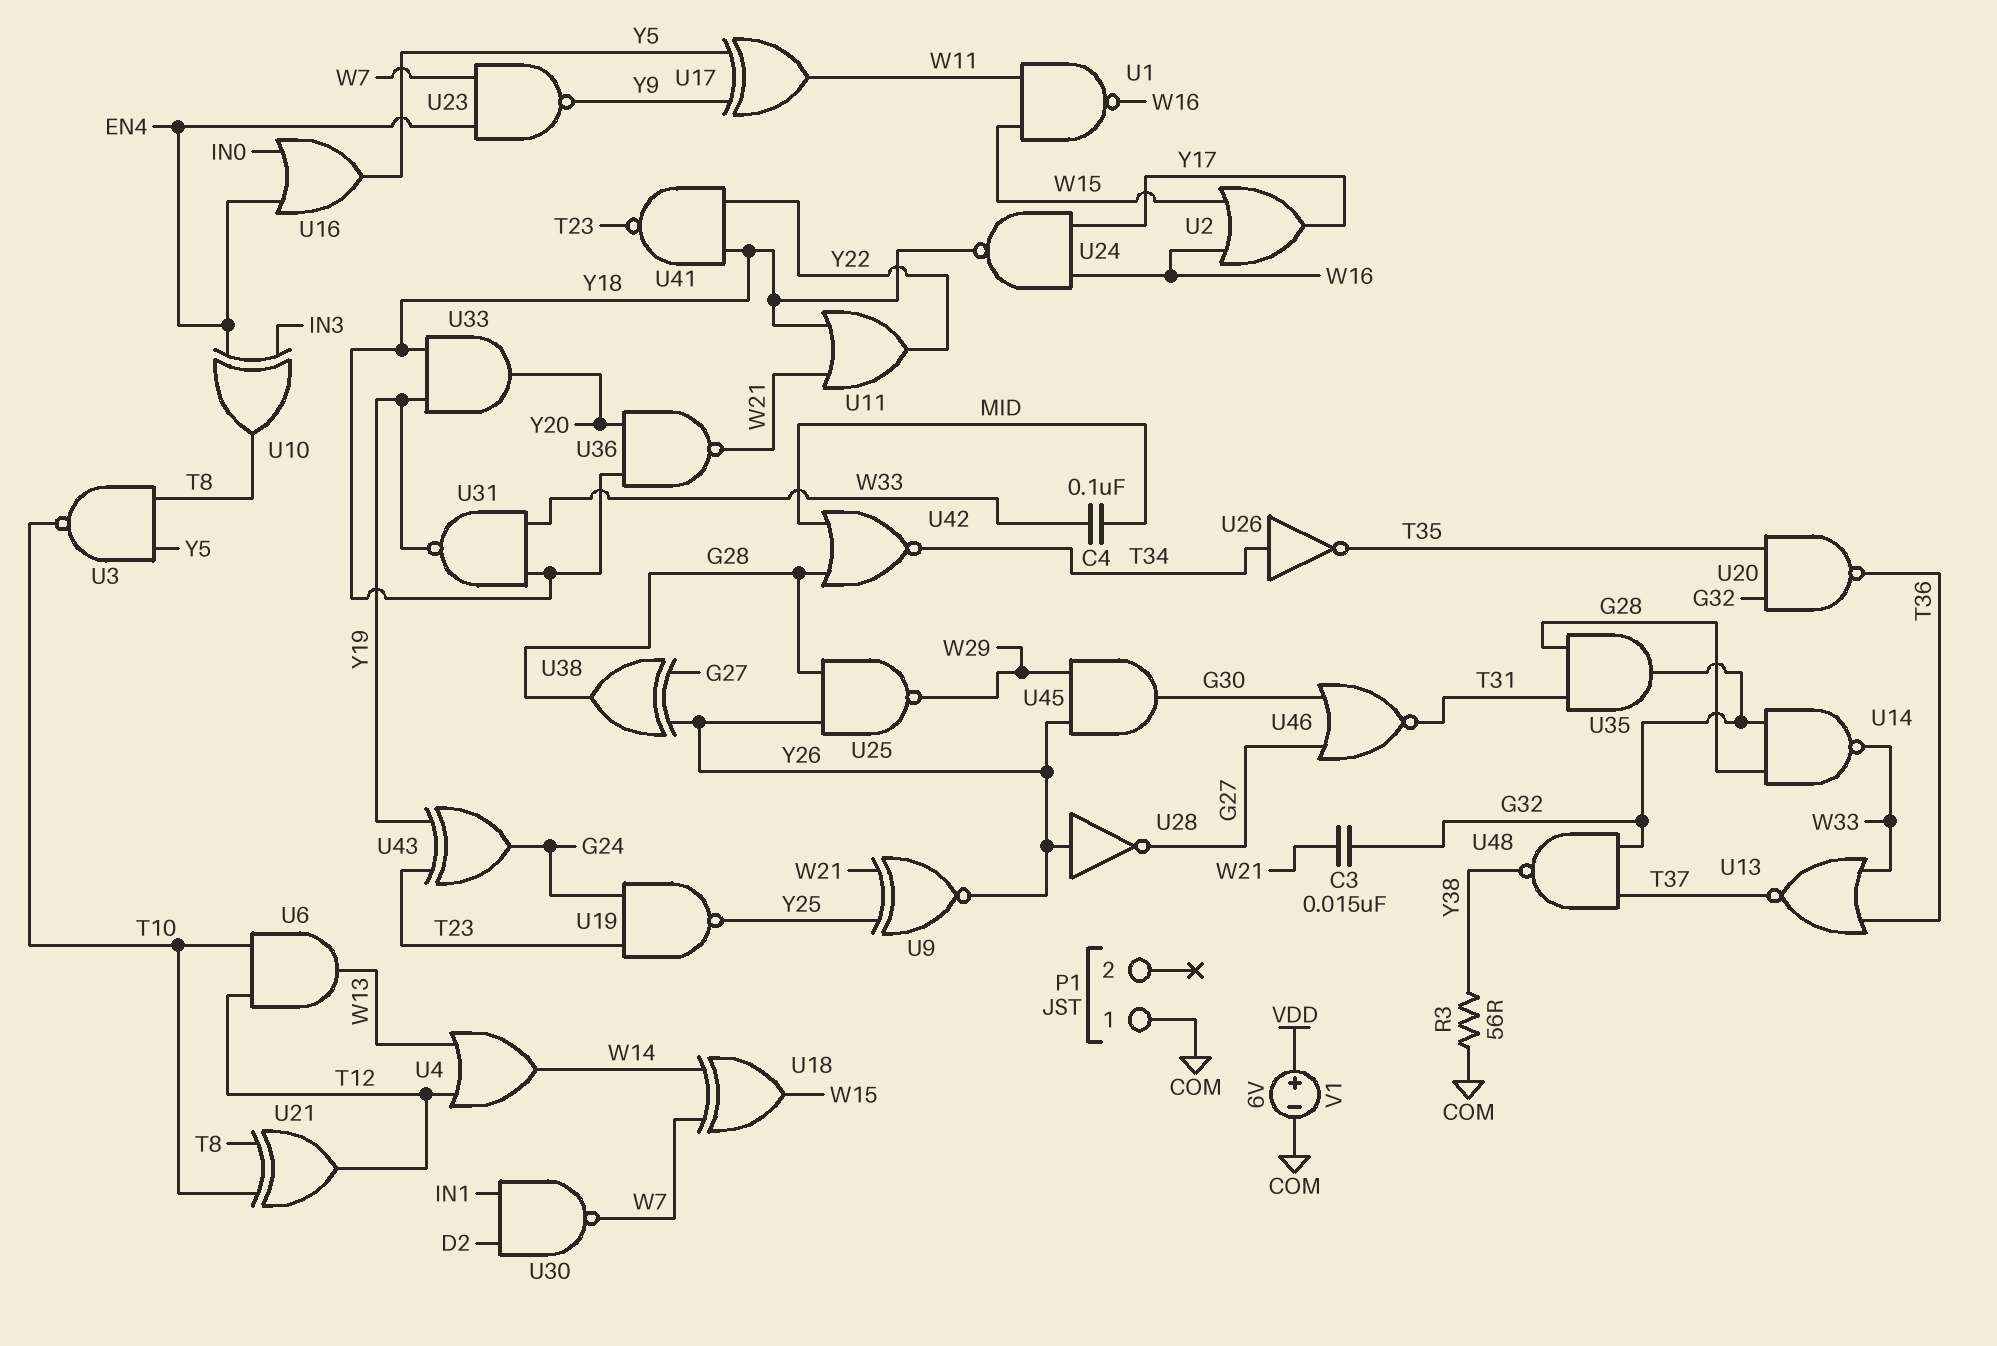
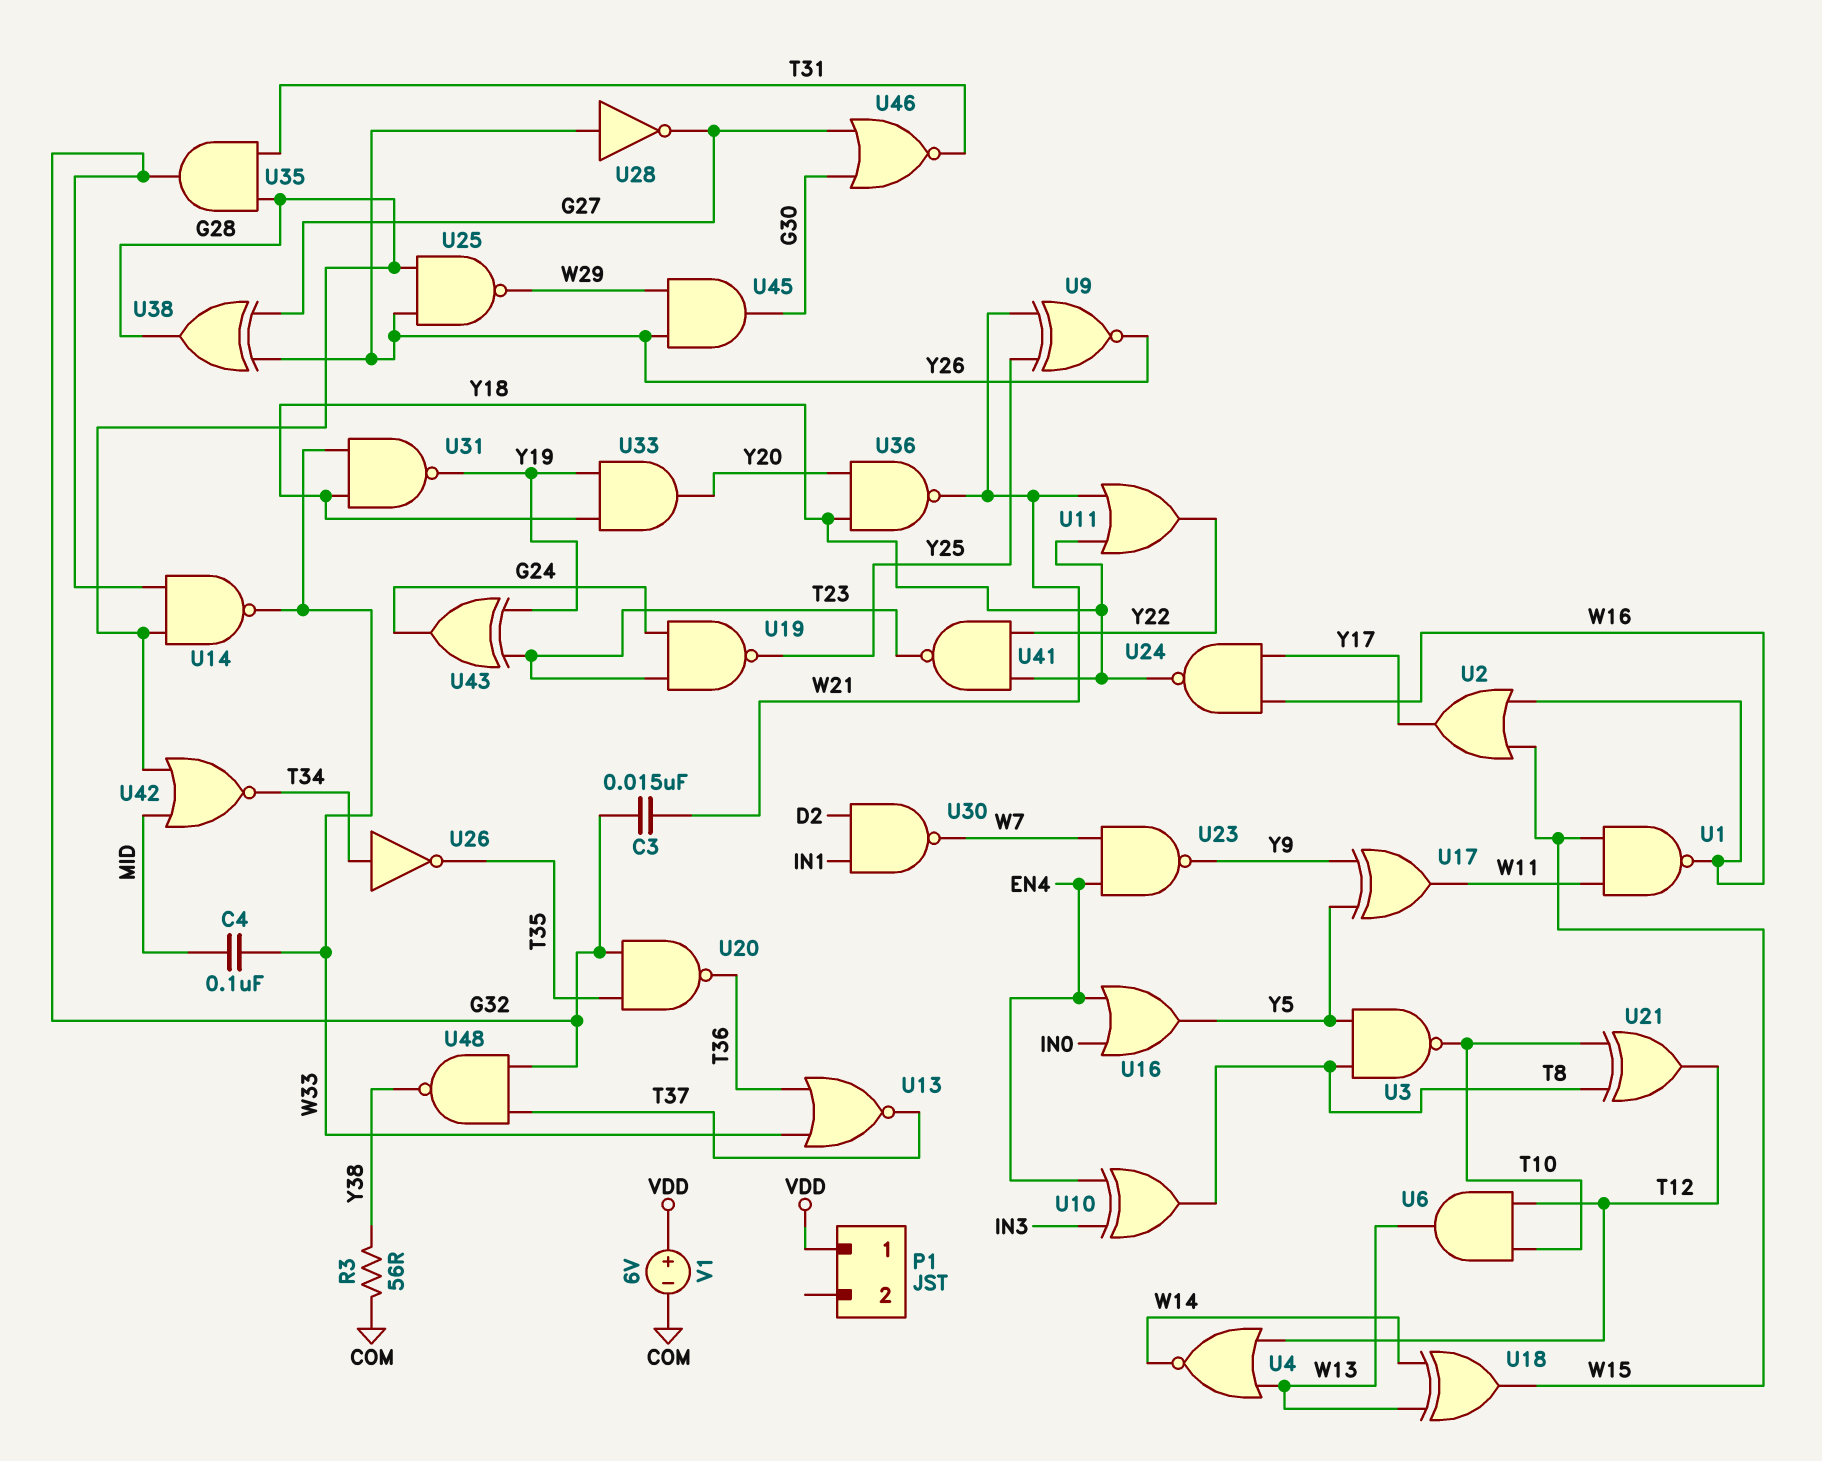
P1 pin 1: COM -> VDD
U4: OR (in T12, in W13, out W14) -> NOR (in T12, in W13, out W14)
U18: XOR (in W7, in W14, out W15) -> XOR (in W13, in W14, out W15)

